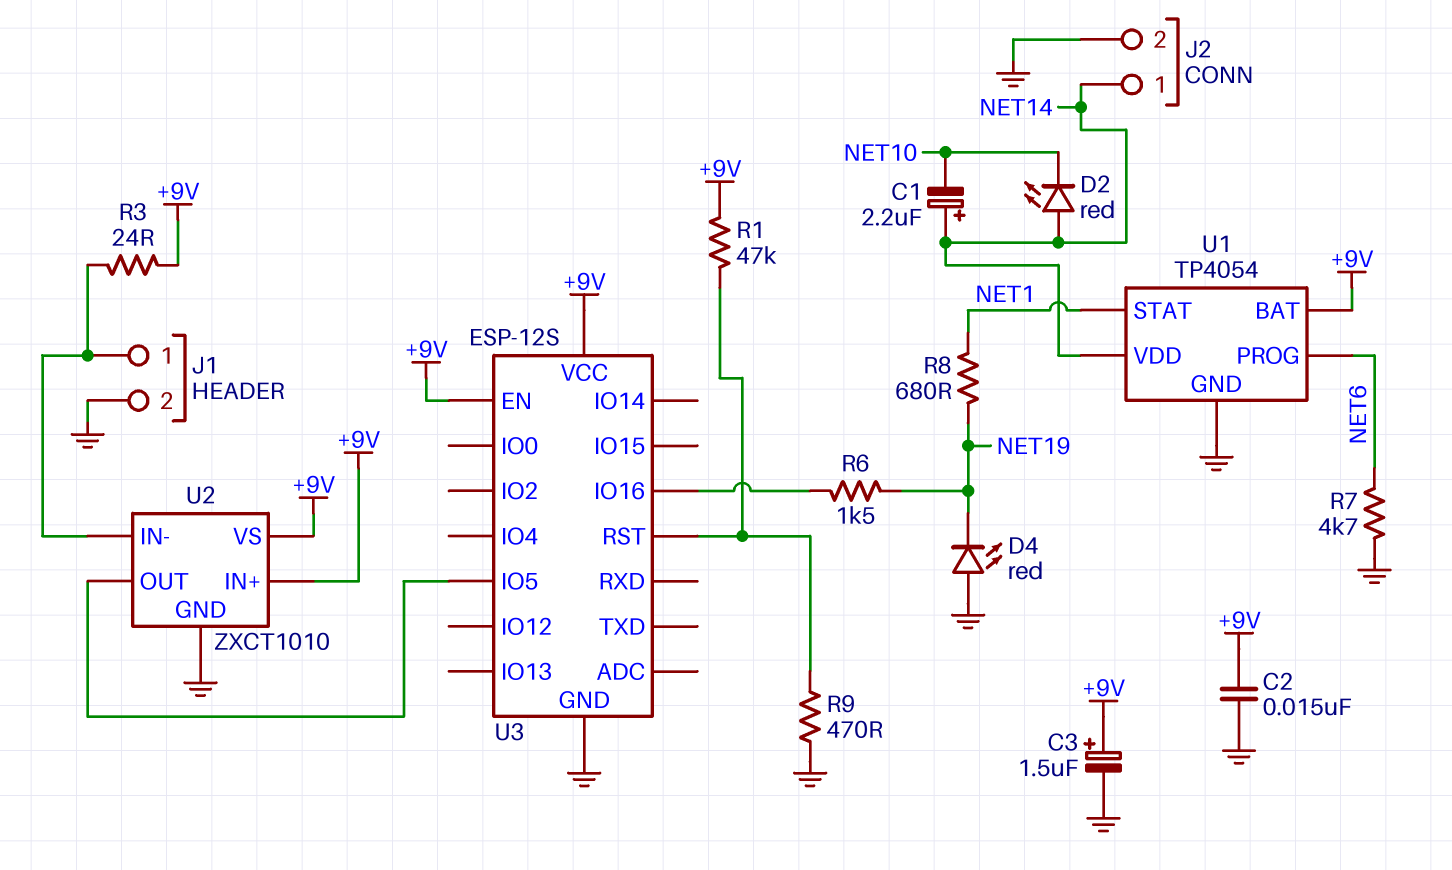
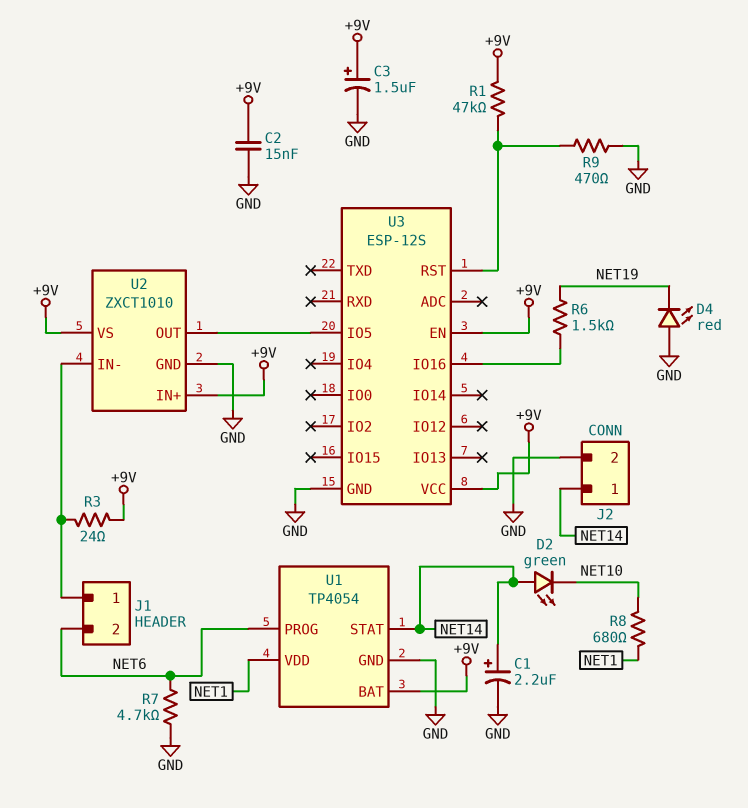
C1: 2.2uF (plus NET14, minus NET10) -> 2.2uF (plus NET14, minus GND)
D2: LED red (A NET14, K NET10) -> LED green (A NET14, K NET10)
J1 pin 2: GND -> NET6
R8: 680 (NET1, NET19) -> 680 (NET1, NET10)
U1 pin STAT: NET1 -> NET14
U1 pin VDD: NET14 -> NET1

